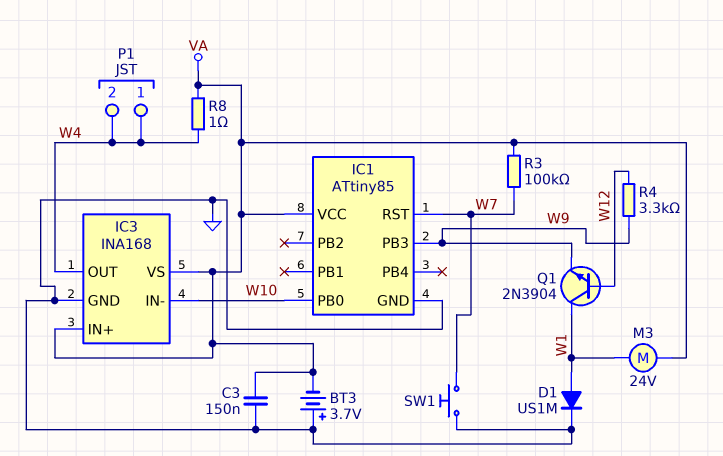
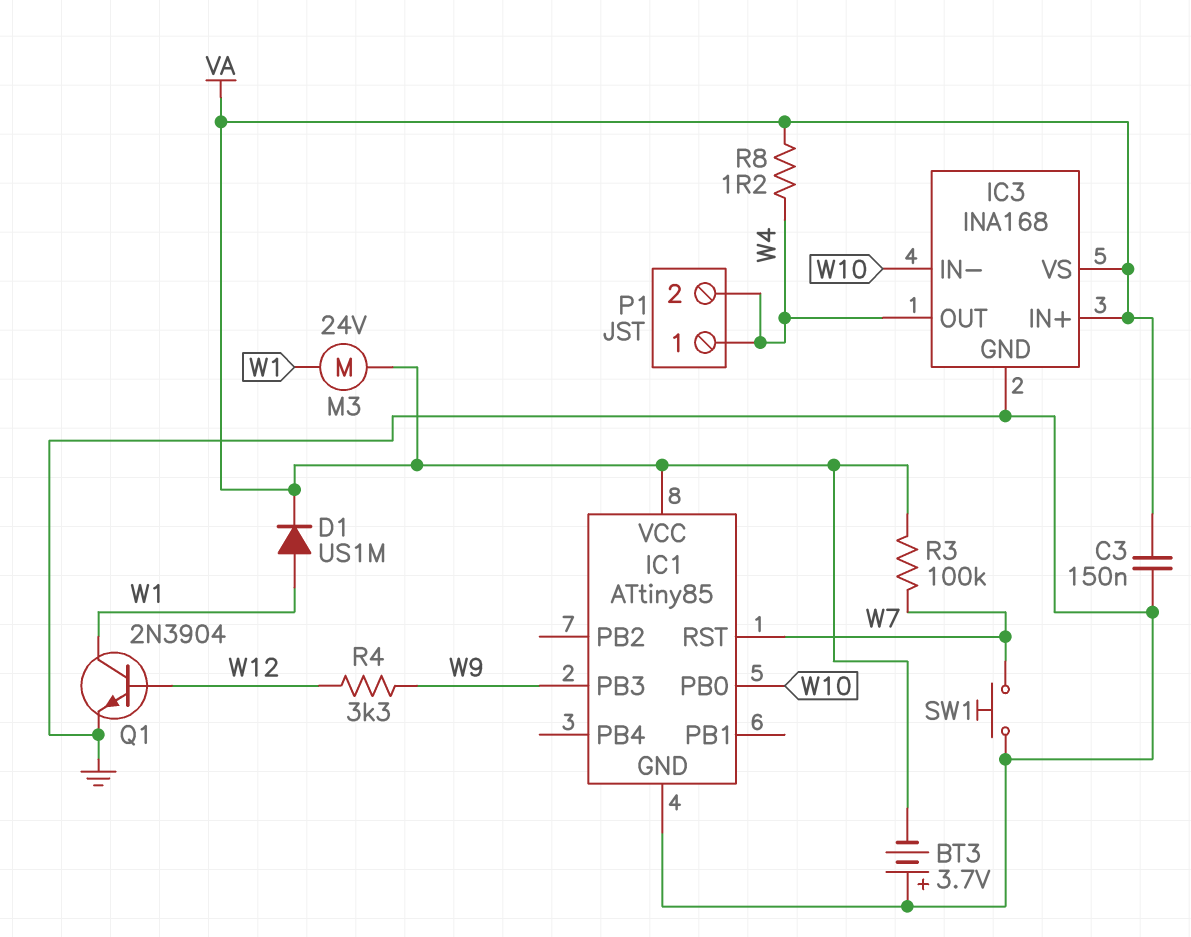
D1: diode US1M (A W1, K GND) -> diode US1M (A W1, K VA)
Q1: NPN 2N3904 (B W12, C W1, E W9) -> NPN 2N3904 (B W12, C W1, E GND)
R8: 1 (VA, W4) -> 1.2 (VA, W4)

